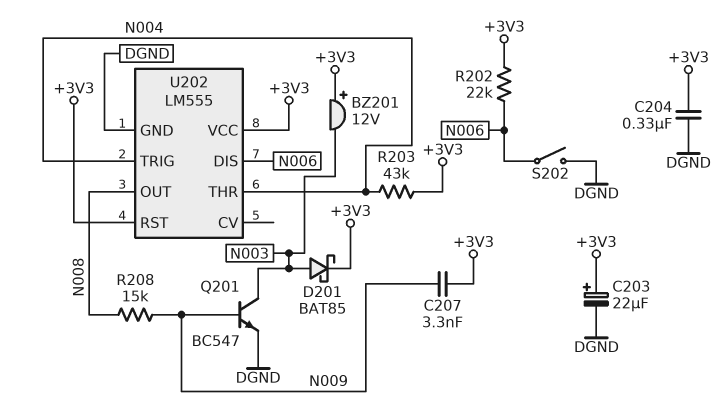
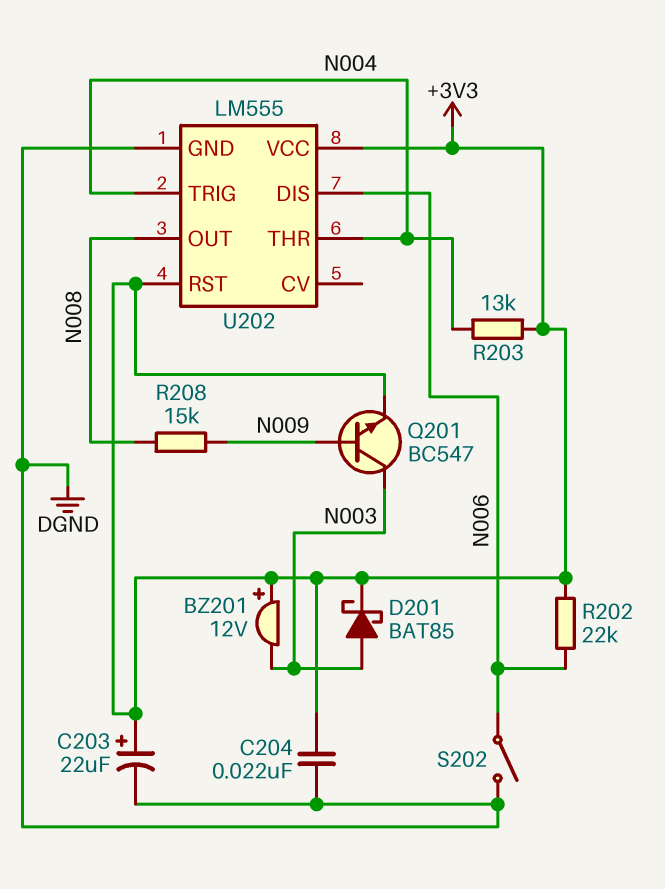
C204: 330nF (+3V3, DGND) -> 22nF (+3V3, DGND)
C207: 3.3nF (+3V3, N009) -> none
Q201: NPN BC547 (B N009, C N003, E DGND) -> NPN BC547 (B N009, C N003, E +3V3)
R203: 43k (+3V3, N004) -> 13k (+3V3, N004)

